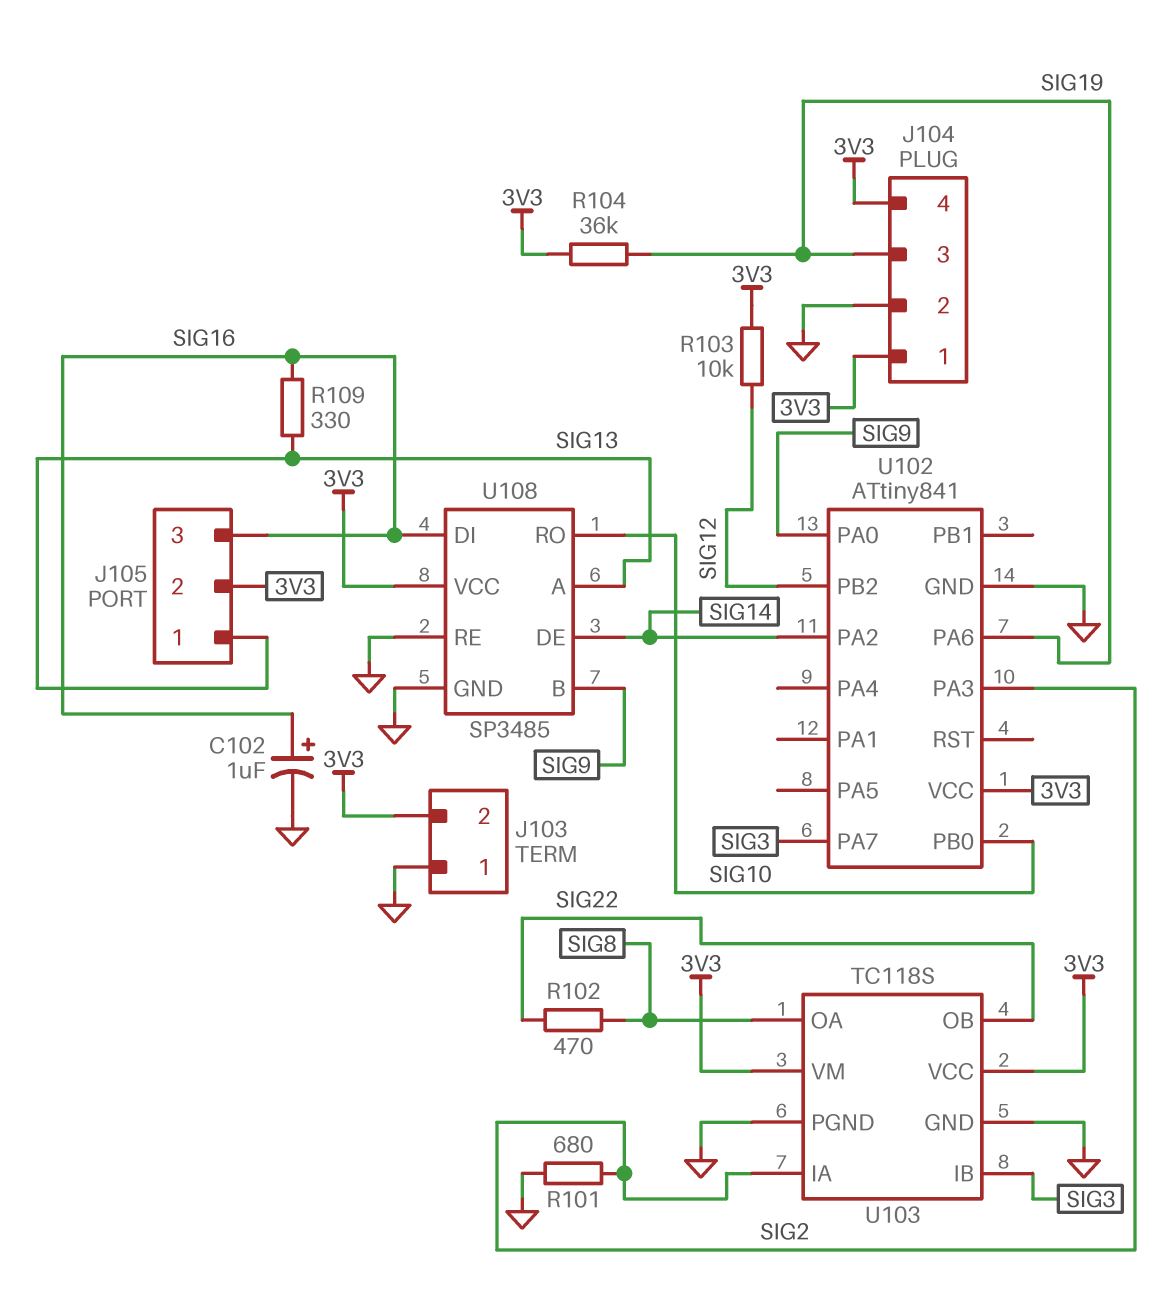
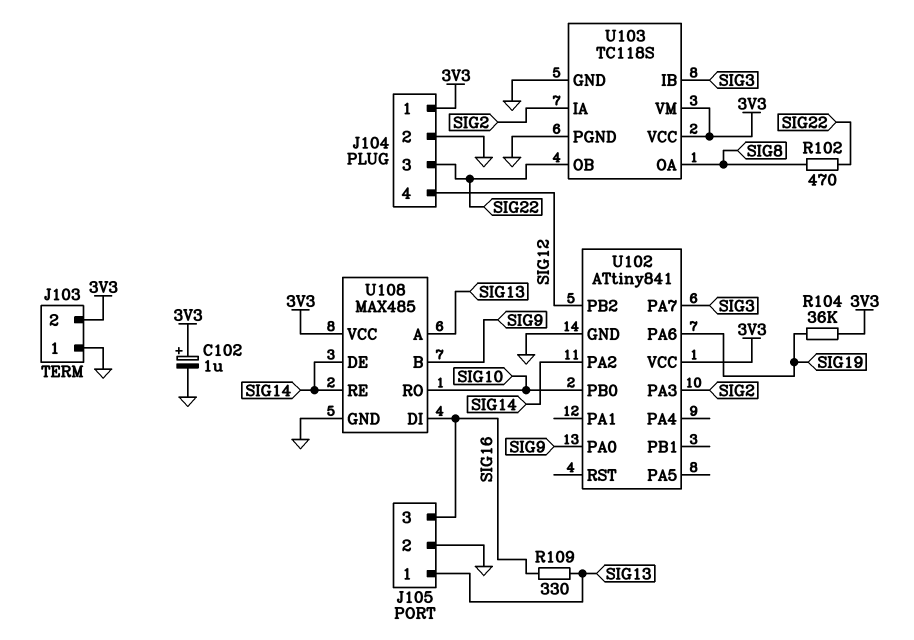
C102: 1uF (plus SIG16, minus GND) -> 1uF (plus 3V3, minus GND)
J104 pin 3: SIG19 -> SIG22
J104 pin 4: 3V3 -> SIG12
J105 pin 2: 3V3 -> GND
R101: 680 (GND, SIG2) -> none
R103: 10k (3V3, SIG12) -> none
U108: SP3485 -> MAX485
U108 pin RE: GND -> SIG14

